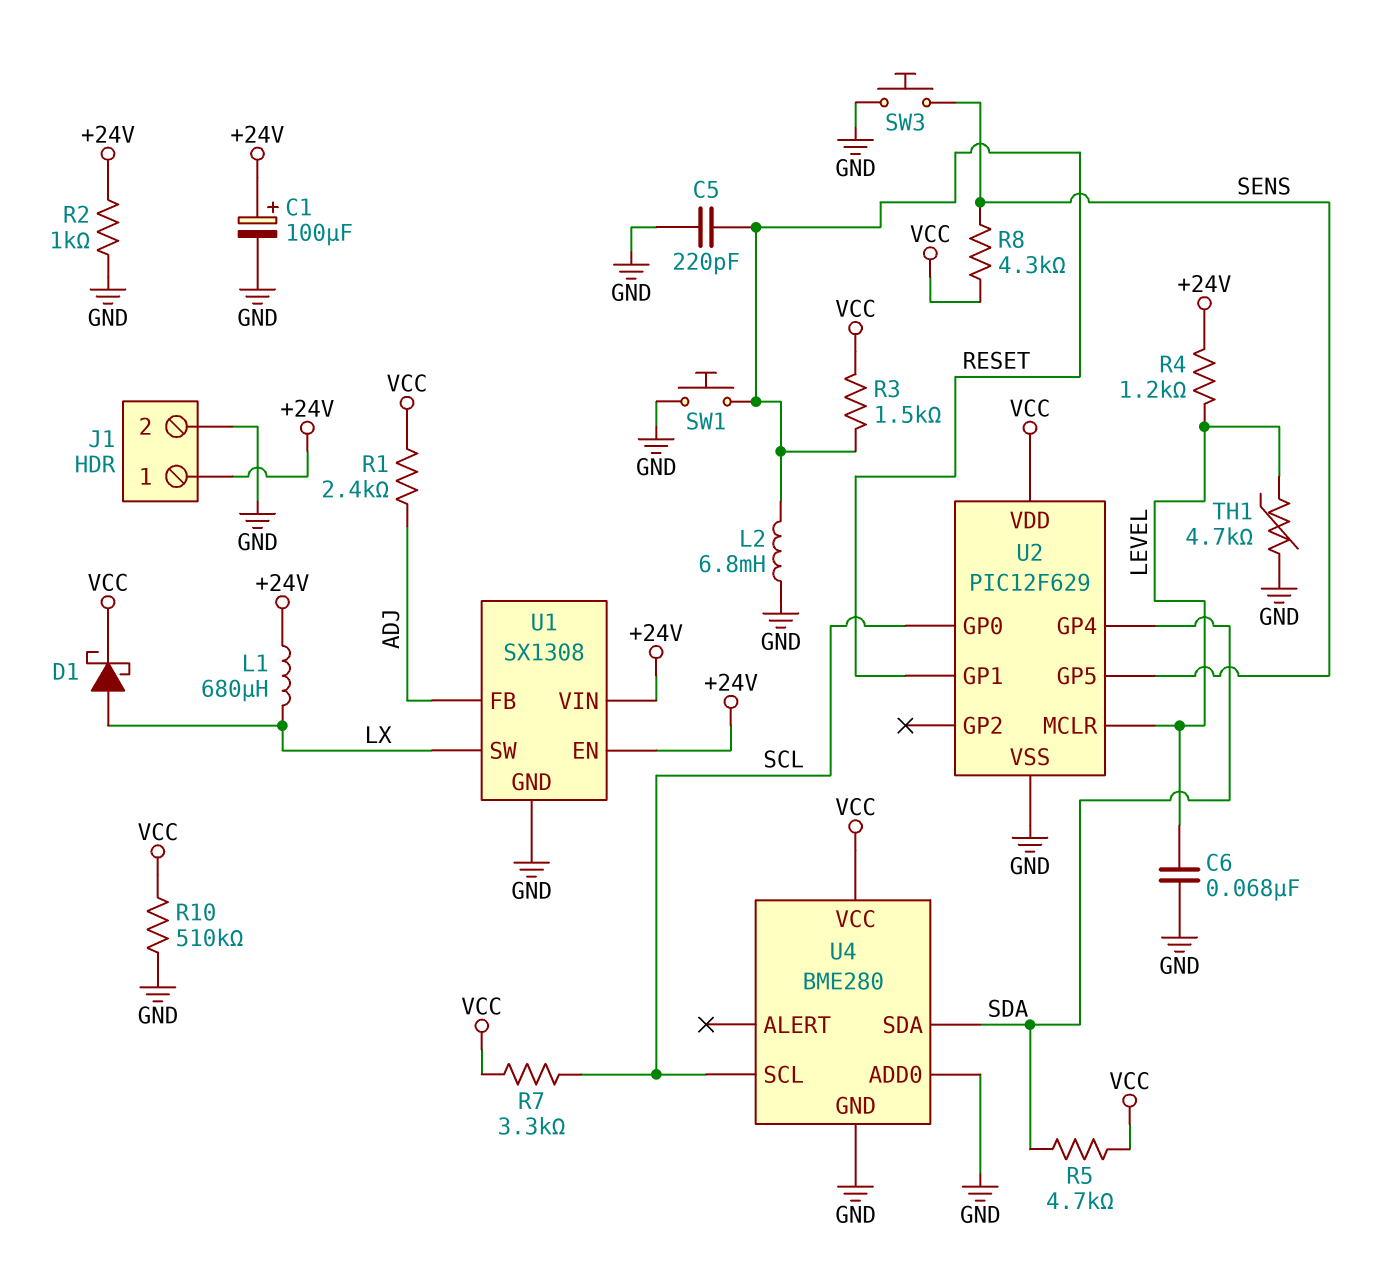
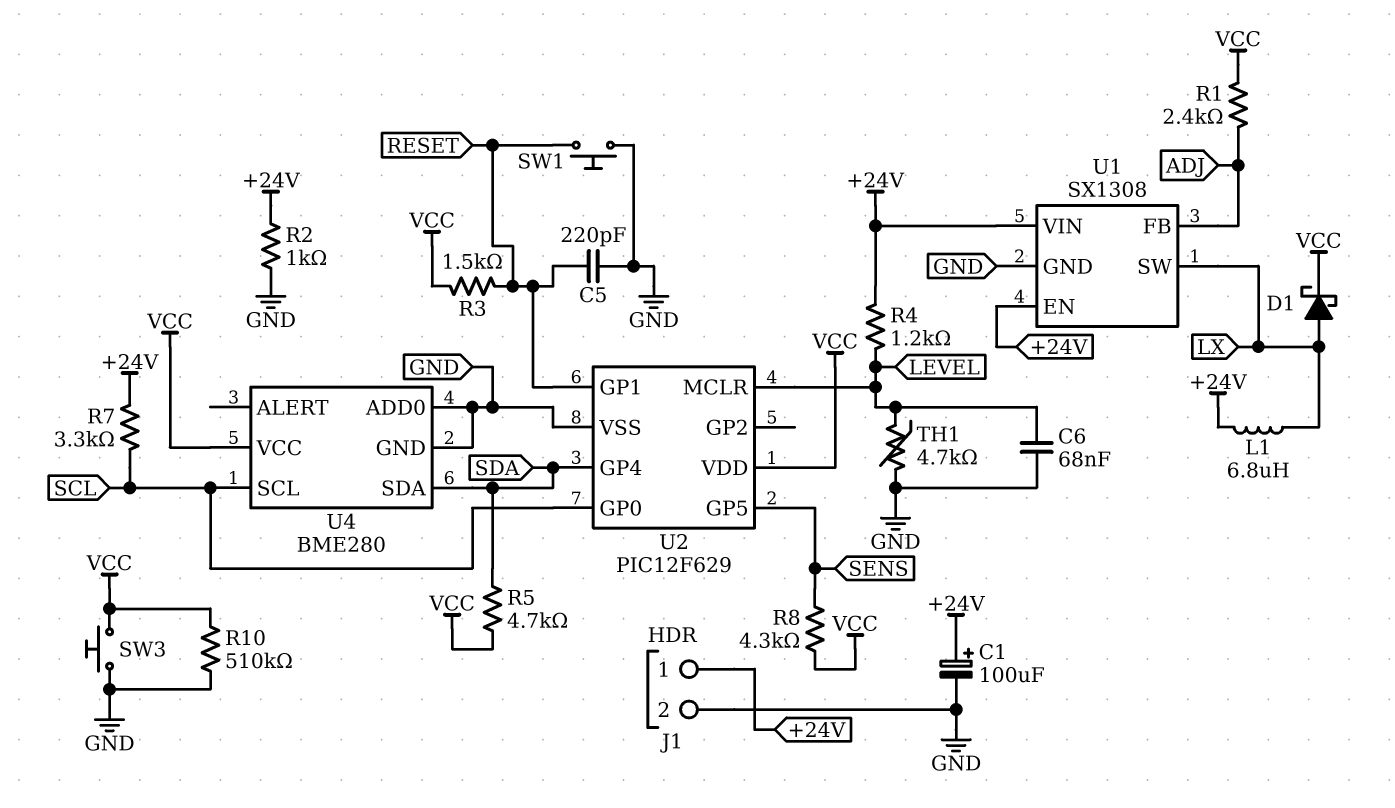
L1: 680uH (+24V, LX) -> 6.8uH (+24V, LX)
L2: 6.8mH (GND, RESET) -> none
R7: 3.3k (SCL, VCC) -> 3.3k (+24V, SCL)
SW3: button (GND, SENS) -> button (GND, VCC)

